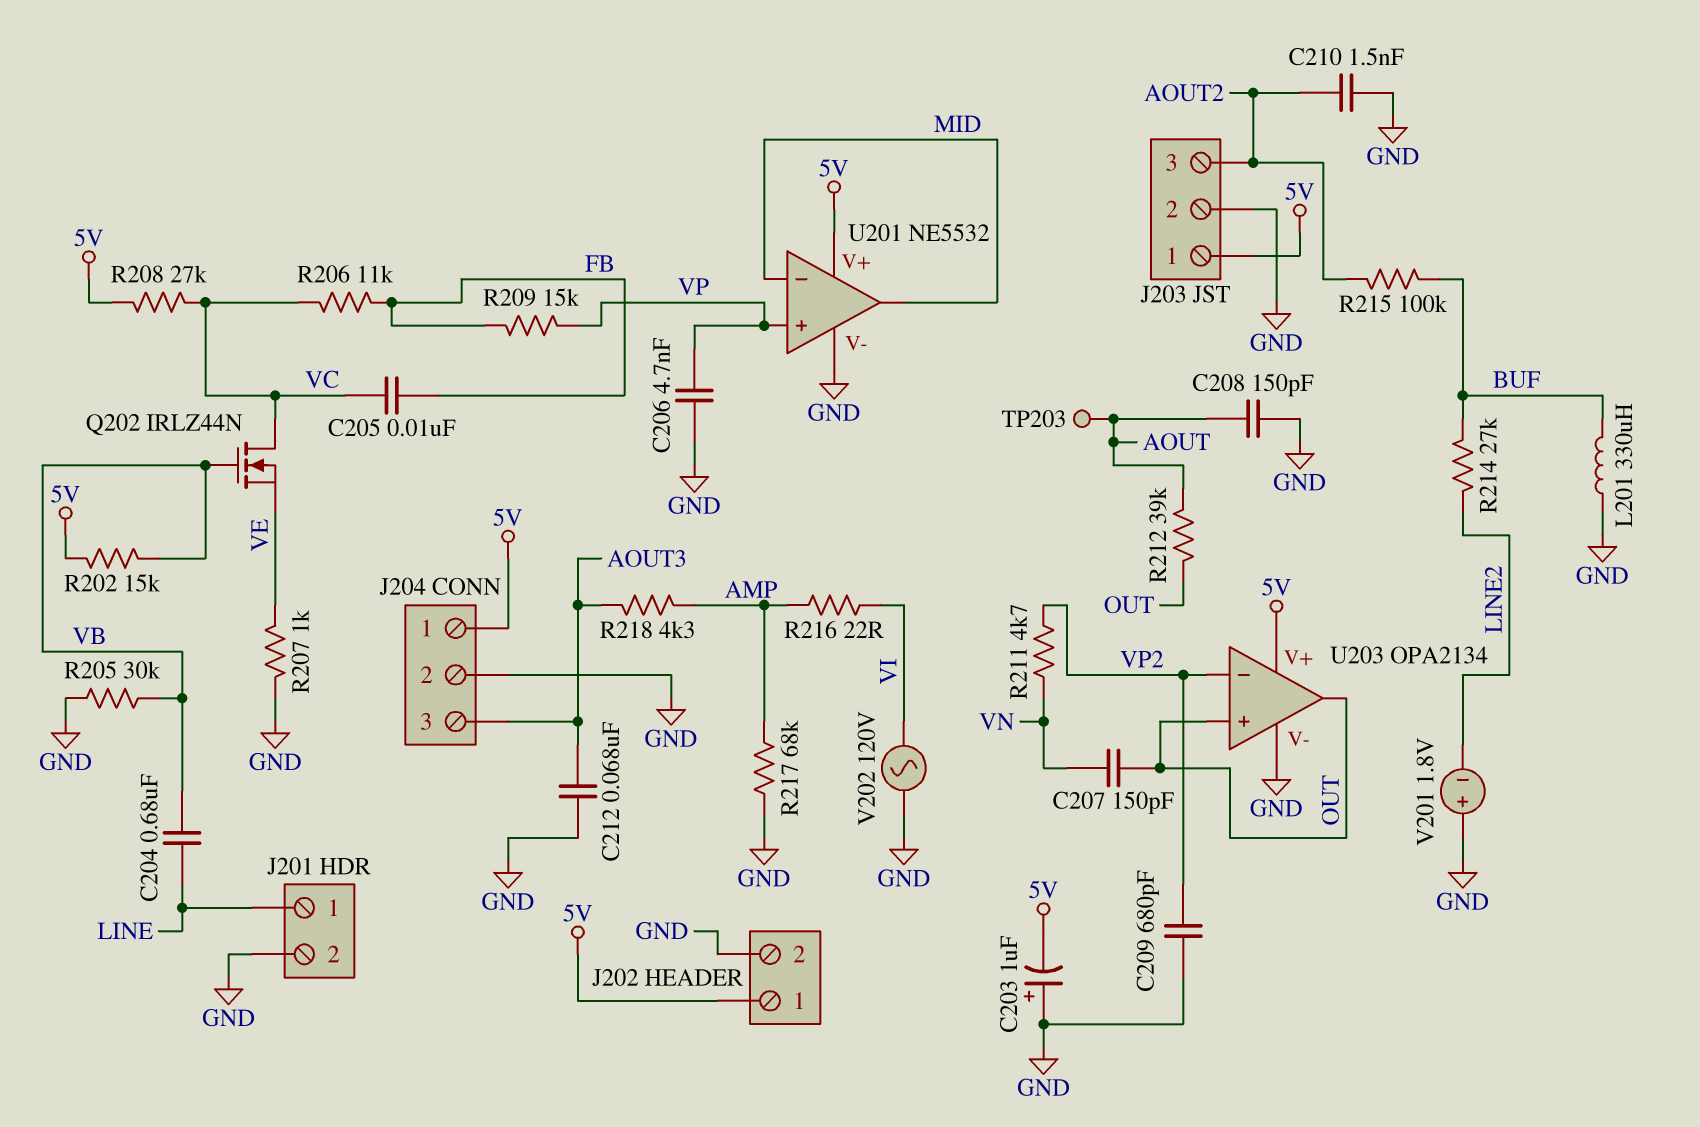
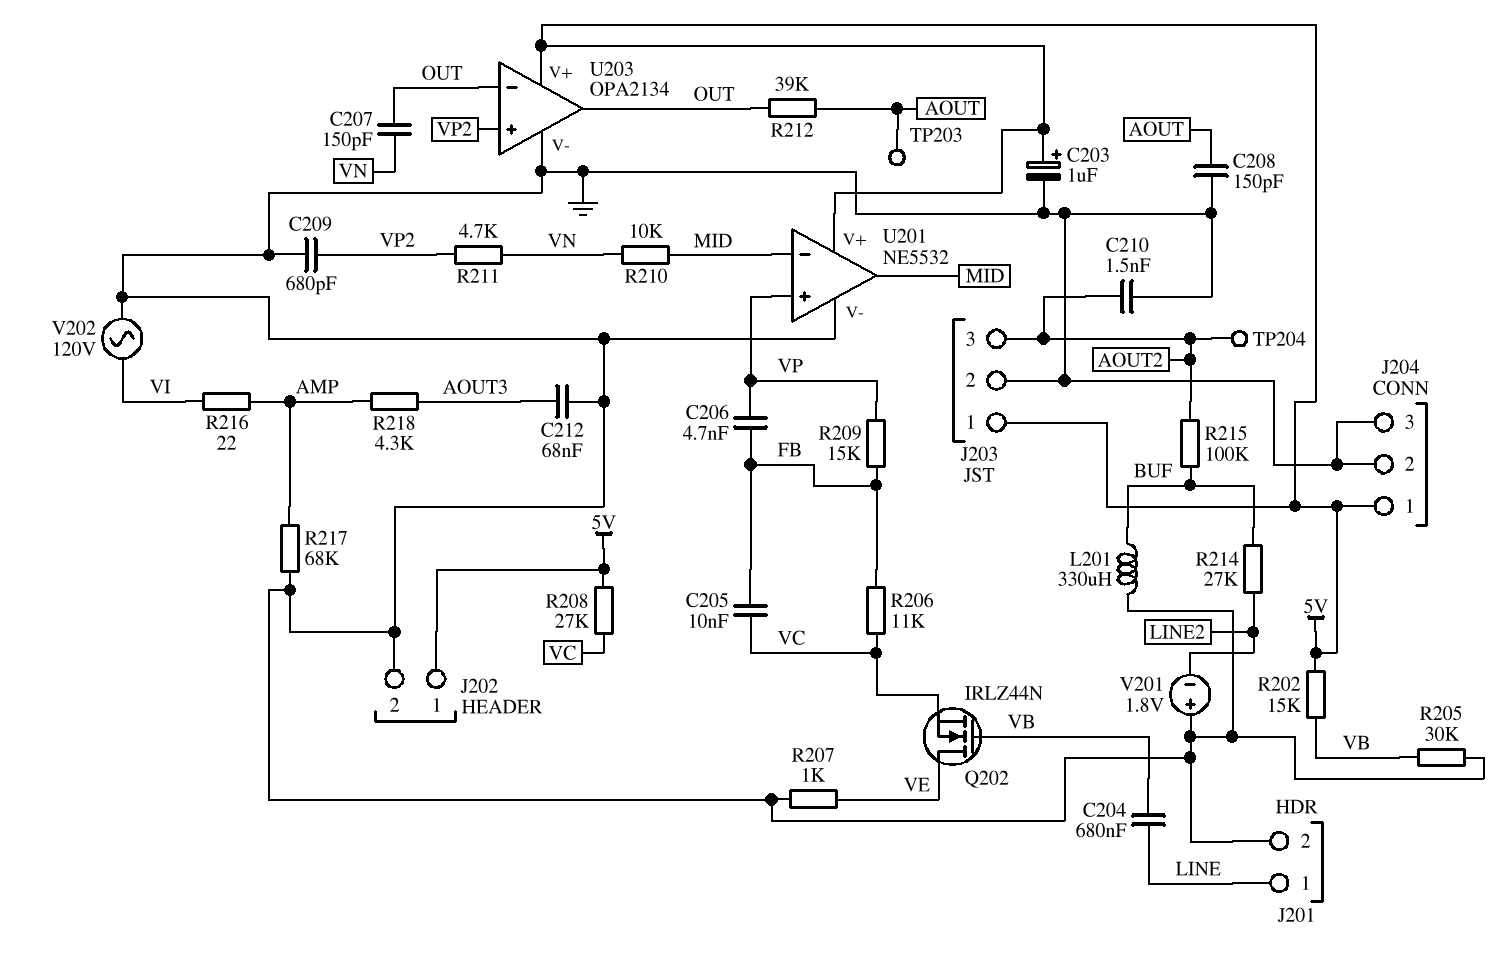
C203: 1uF (plus GND, minus 5V) -> 1uF (plus 5V, minus GND)
C206: 4.7nF (GND, VP) -> 4.7nF (FB, VP)
J204 pin 3: AOUT3 -> GND
Q202: NMOS IRLZ44N (G VB, D VC, S VE) -> NMOS IRLZ44N (G VB, D VE, S VC)
R210: none -> 10k (MID, VN)
TP204: none -> test point (AOUT2)
U203 pin in+: OUT -> VP2
U203 pin in-: VP2 -> OUT

